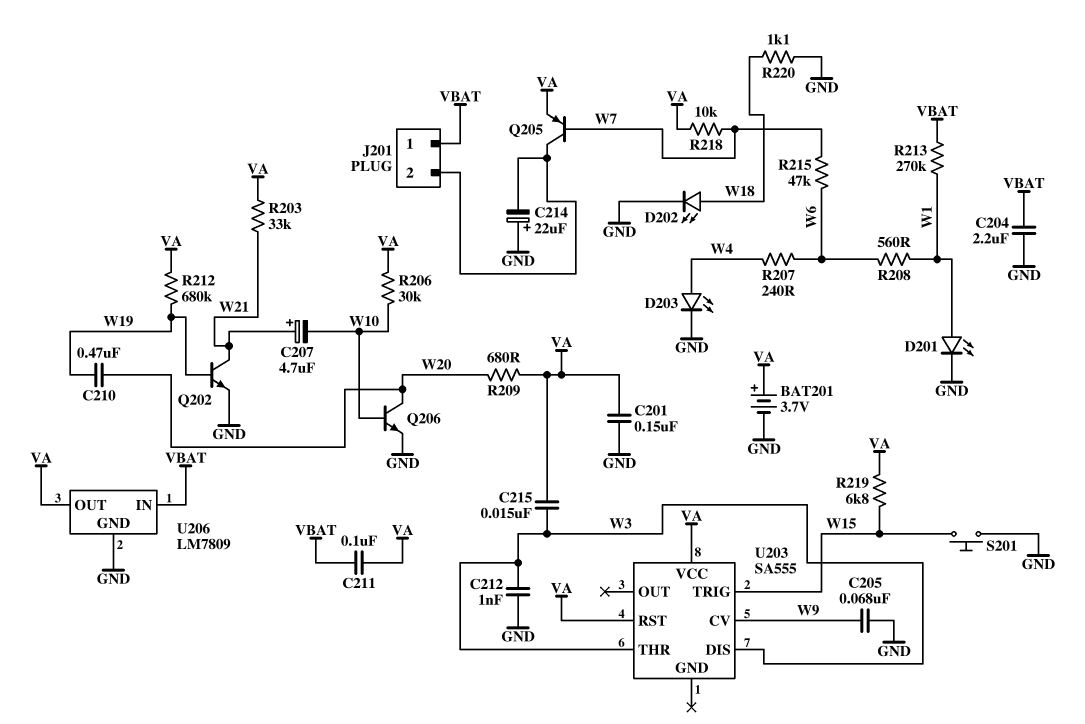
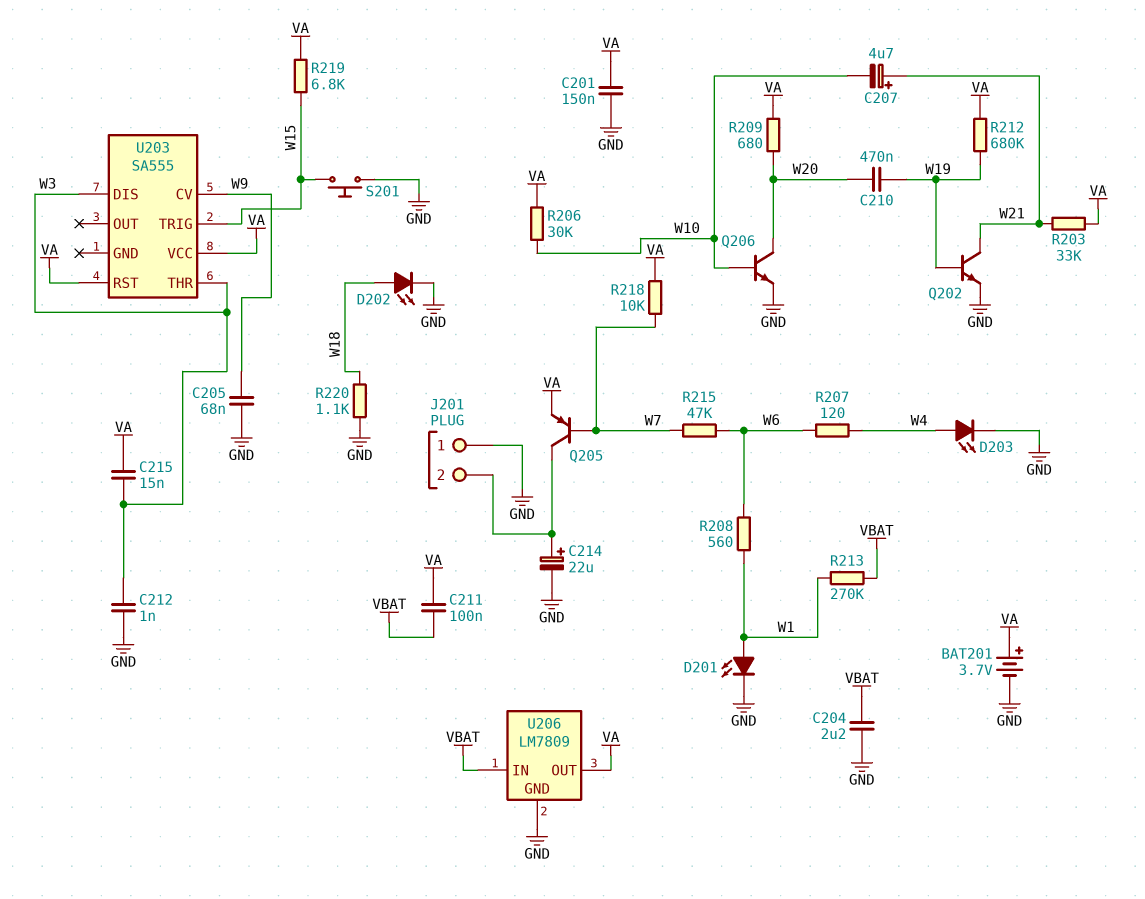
C214: 22uF (plus GND, minus J201/2) -> 22uF (plus J201/2, minus GND)
J201 pin 1: VBAT -> GND
R207: 240 (W4, W6) -> 120 (W4, W6)

